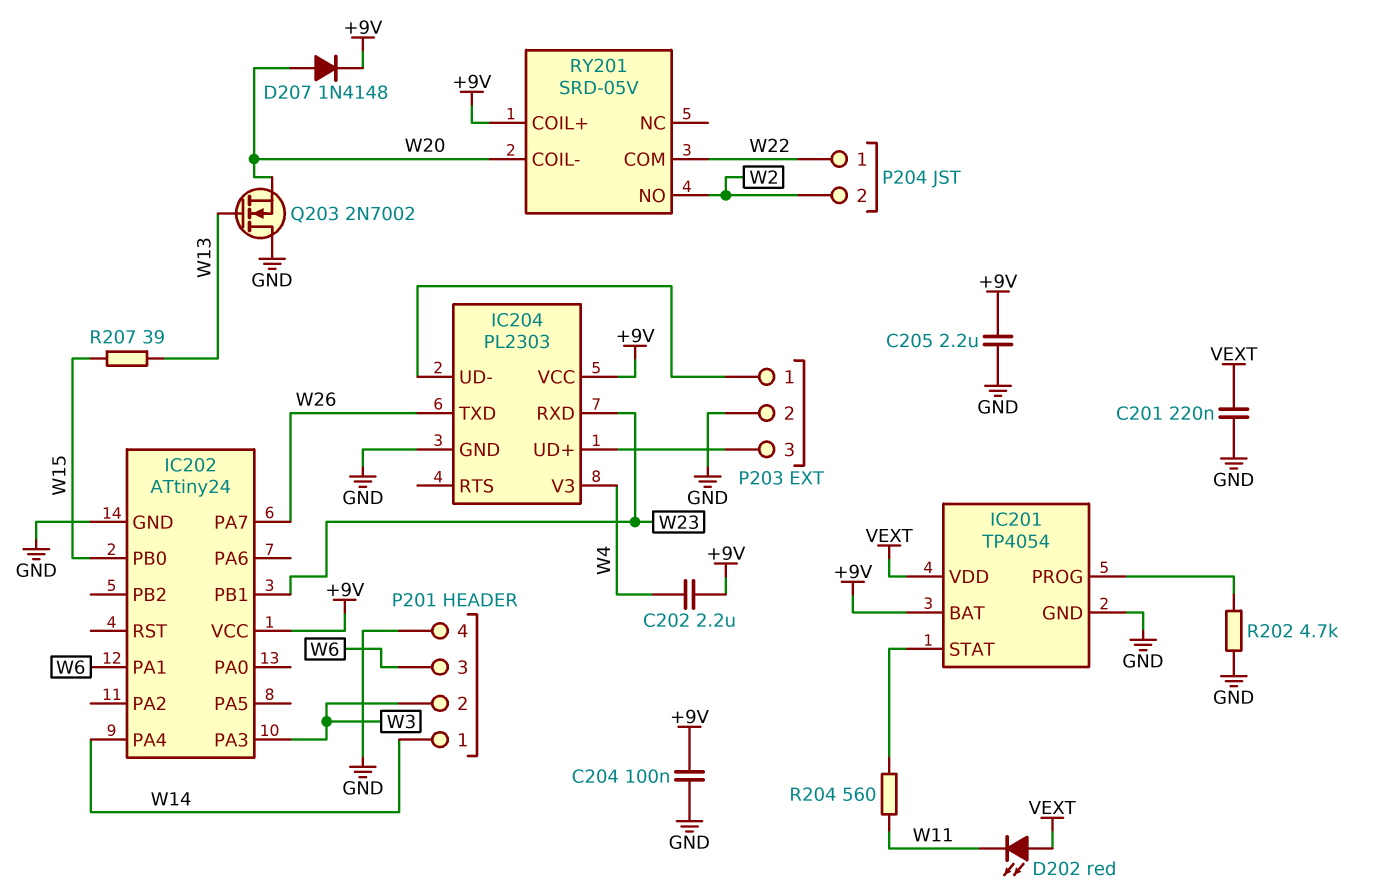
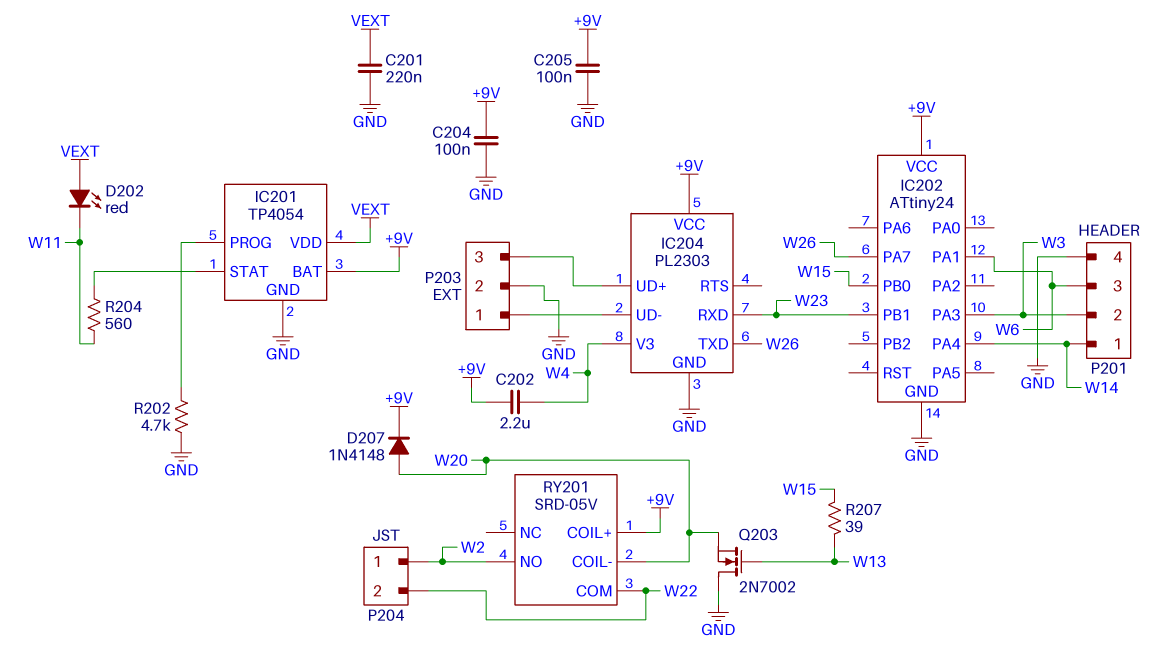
C205: 2.2uF (+9V, GND) -> 100nF (+9V, GND)
P204 pin 1: W22 -> W2
P204 pin 2: W2 -> W22

